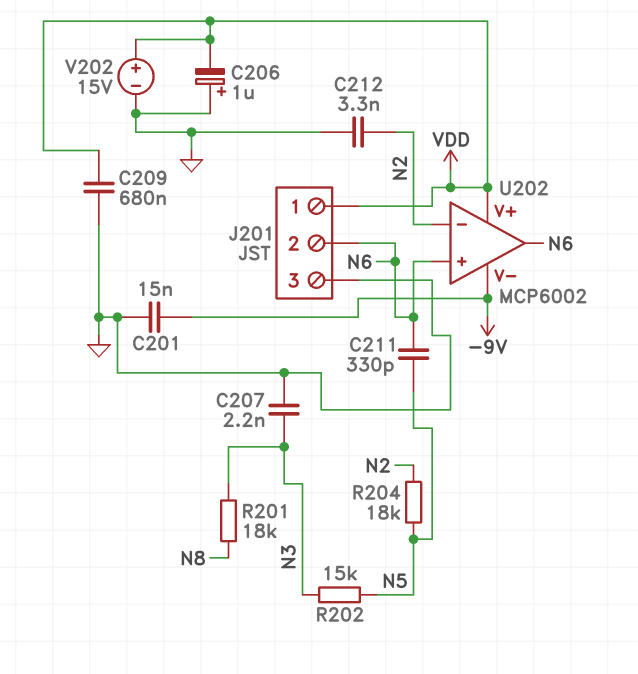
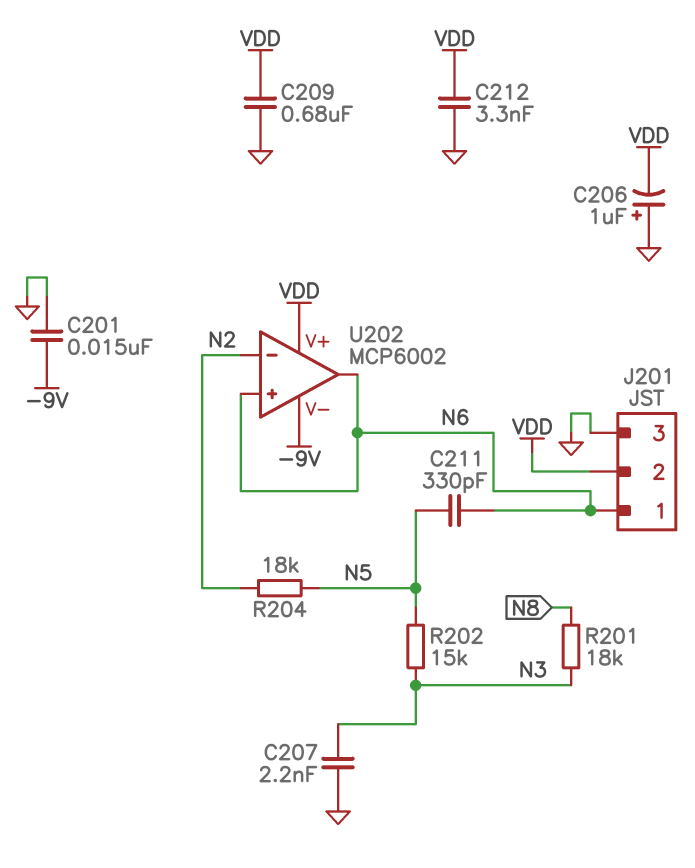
C212: 3.3nF (GND, N2) -> 3.3nF (GND, VDD)
J201 pin 1: VDD -> N6
J201 pin 2: N6 -> VDD
V202: 15V (plus VDD, minus GND) -> none

